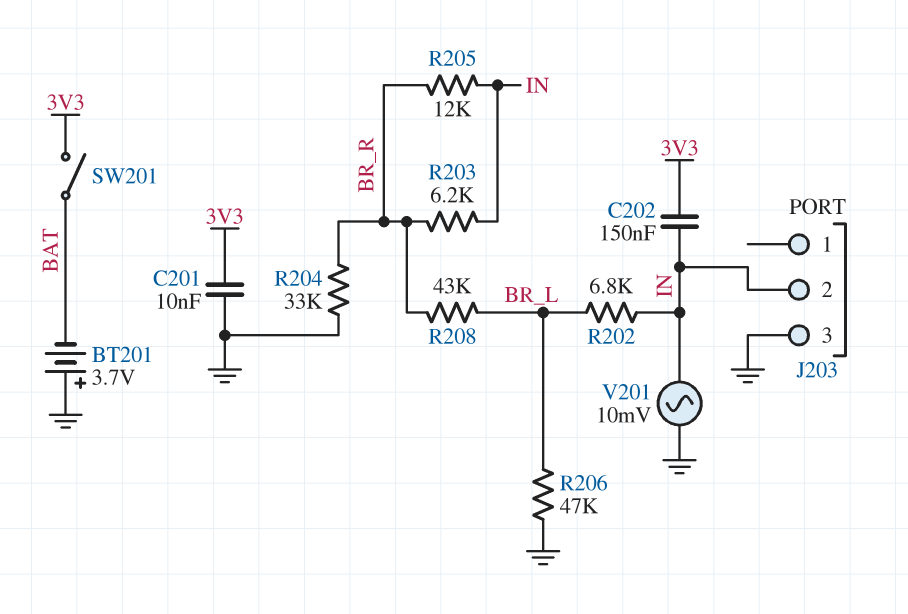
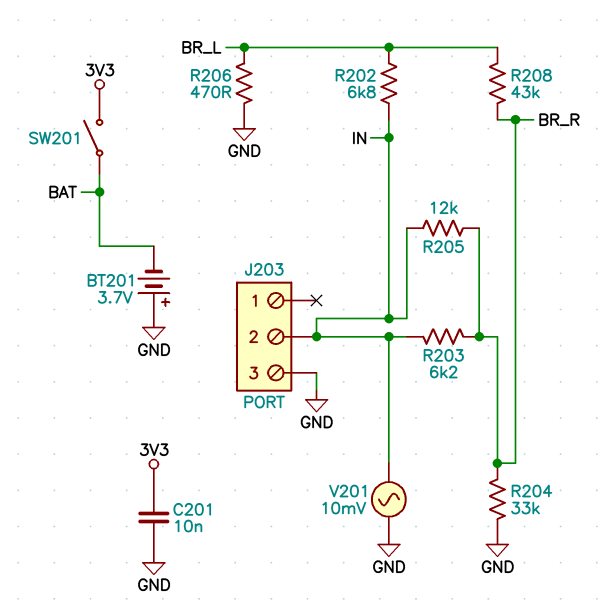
C202: 150nF (3V3, IN) -> none
R206: 47k (BR_L, GND) -> 470 (BR_L, GND)

